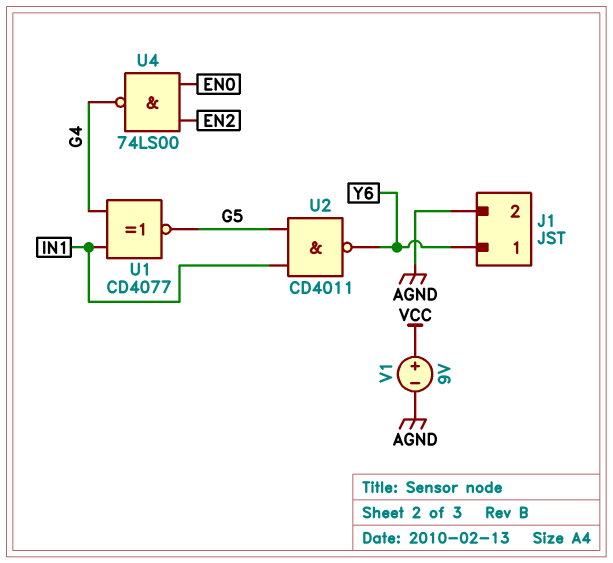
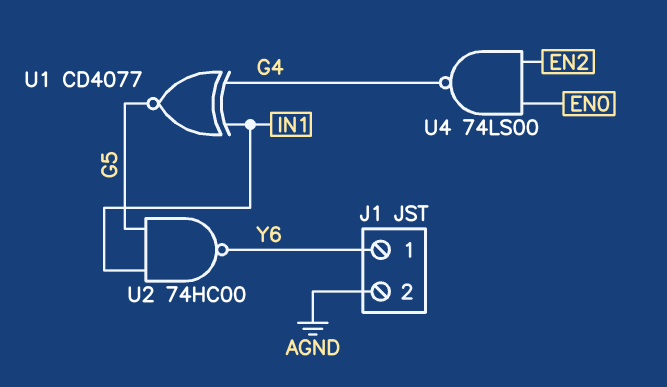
U2: NAND CD4011 (in G5, in IN1, out Y6) -> NAND 74HC00 (in G5, in IN1, out Y6)
V1: 9V (plus VCC, minus AGND) -> none

